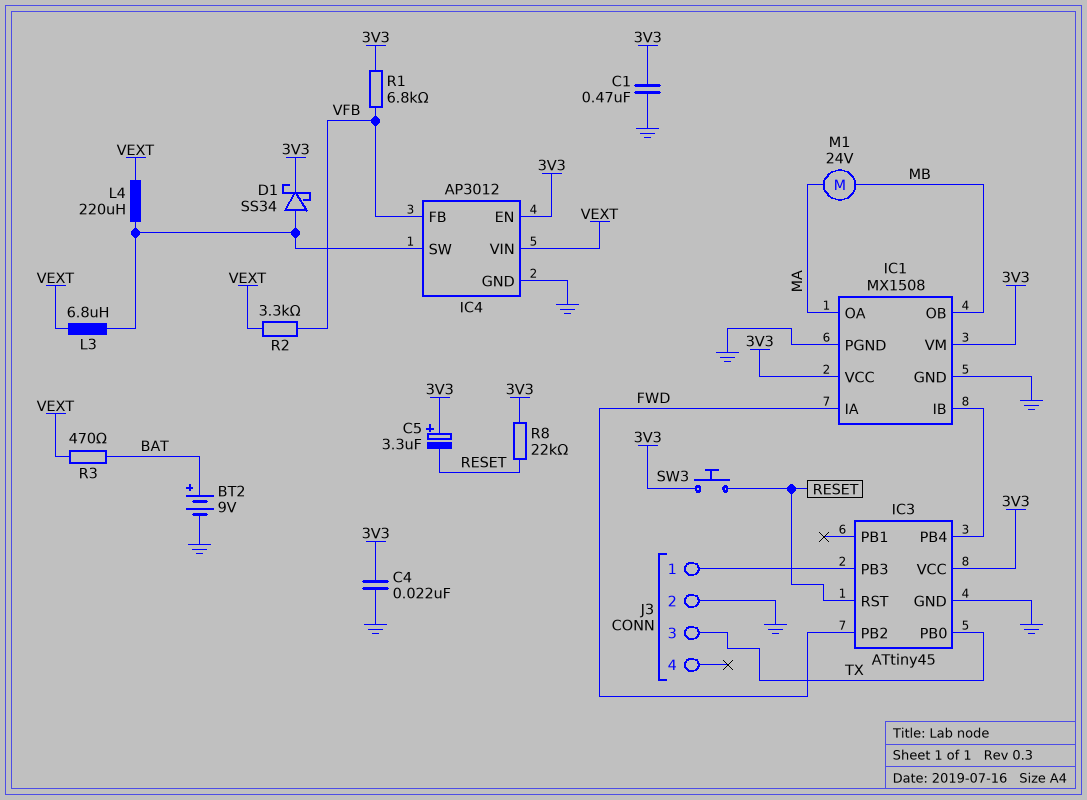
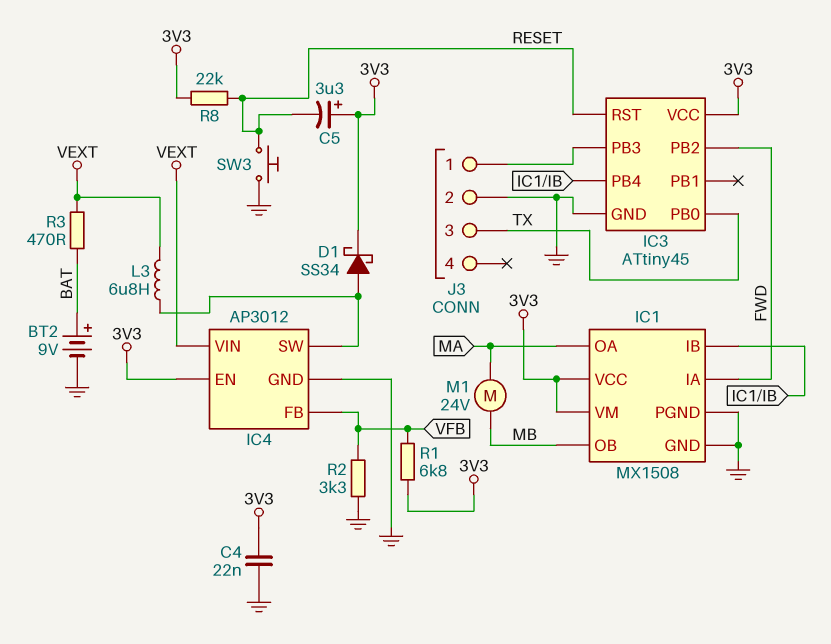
C1: 470nF (3V3, GND) -> none
L4: 220uH (IC4/SW, VEXT) -> none
R2: 3.3k (VEXT, VFB) -> 3.3k (GND, VFB)
SW3: button (3V3, RESET) -> button (GND, RESET)

